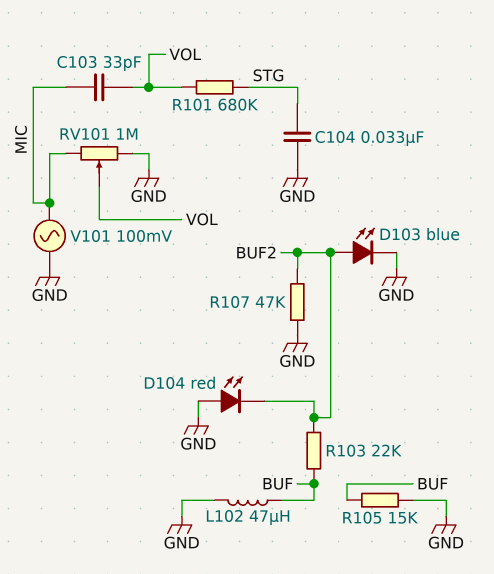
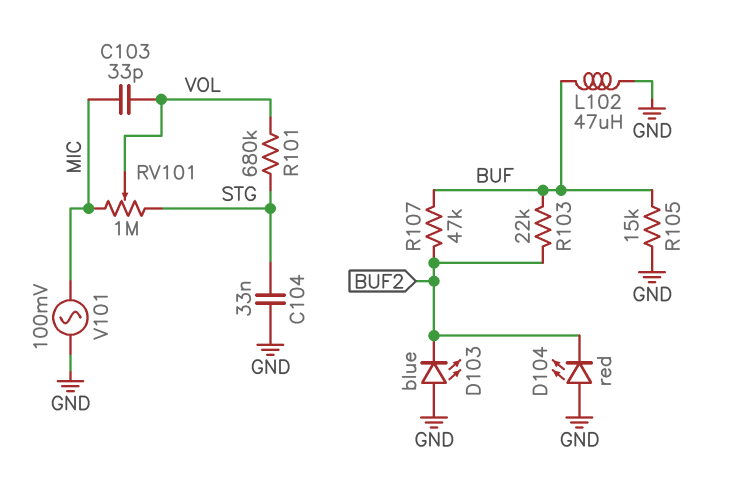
D103: LED blue (A BUF2, K GND) -> LED blue (A GND, K BUF2)
R107: 47k (BUF2, GND) -> 47k (BUF, BUF2)
RV101: 1M (GND, MIC, wiper VOL) -> 1M (MIC, STG, wiper VOL)

